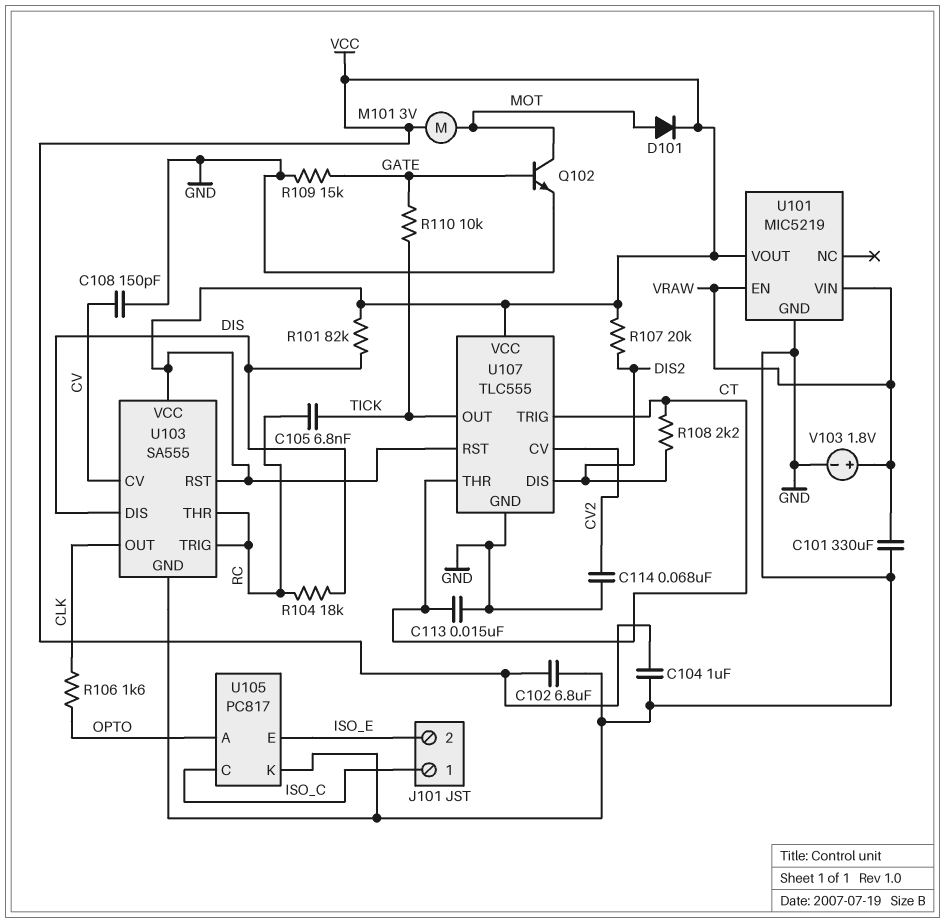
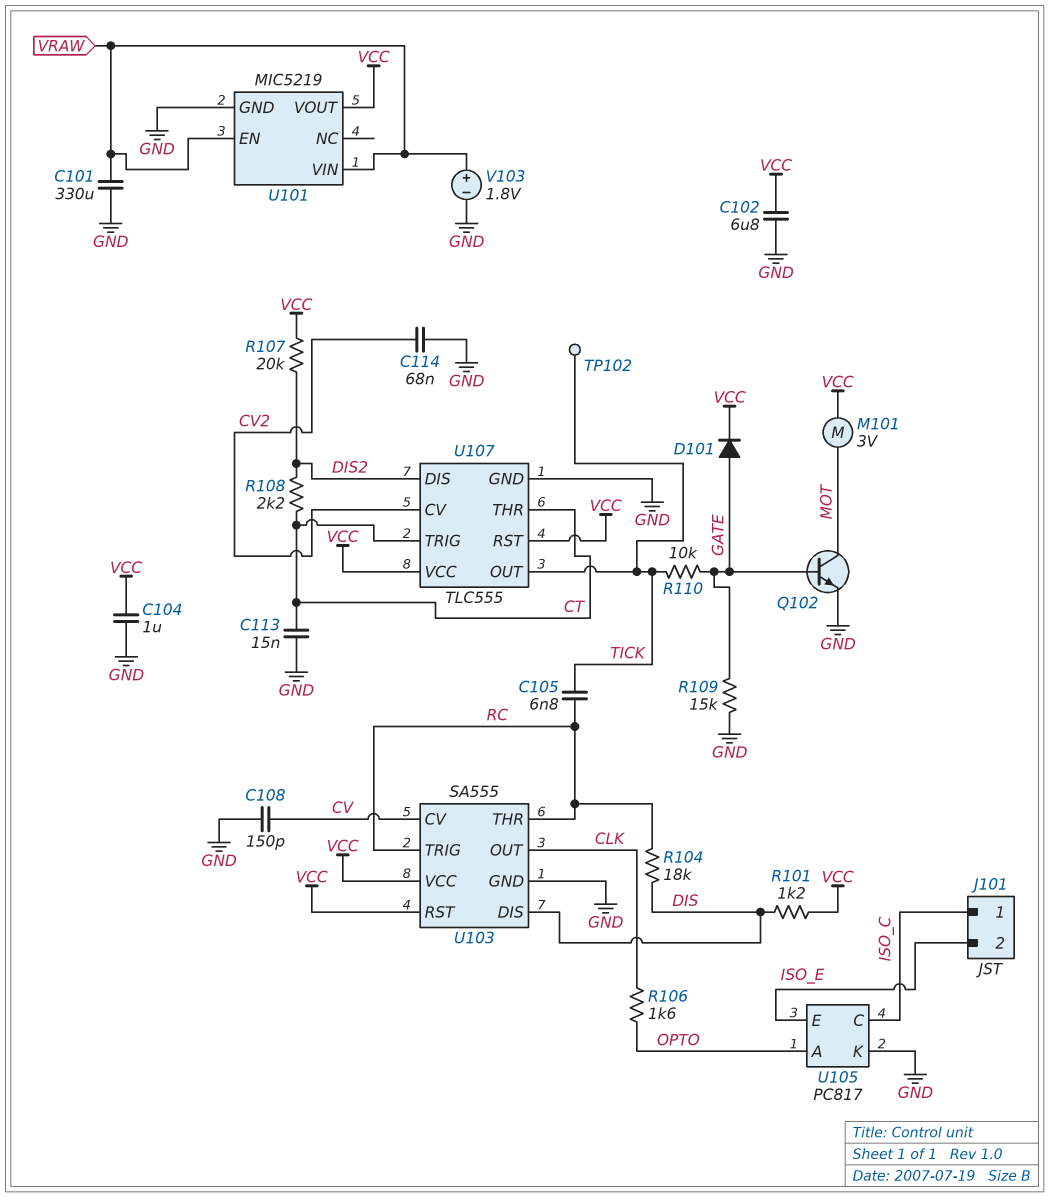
D101: diode (A MOT, K VCC) -> diode (A GATE, K VCC)
R101: 82k (DIS, VCC) -> 1.2k (DIS, VCC)
TP102: none -> test point (TICK)

